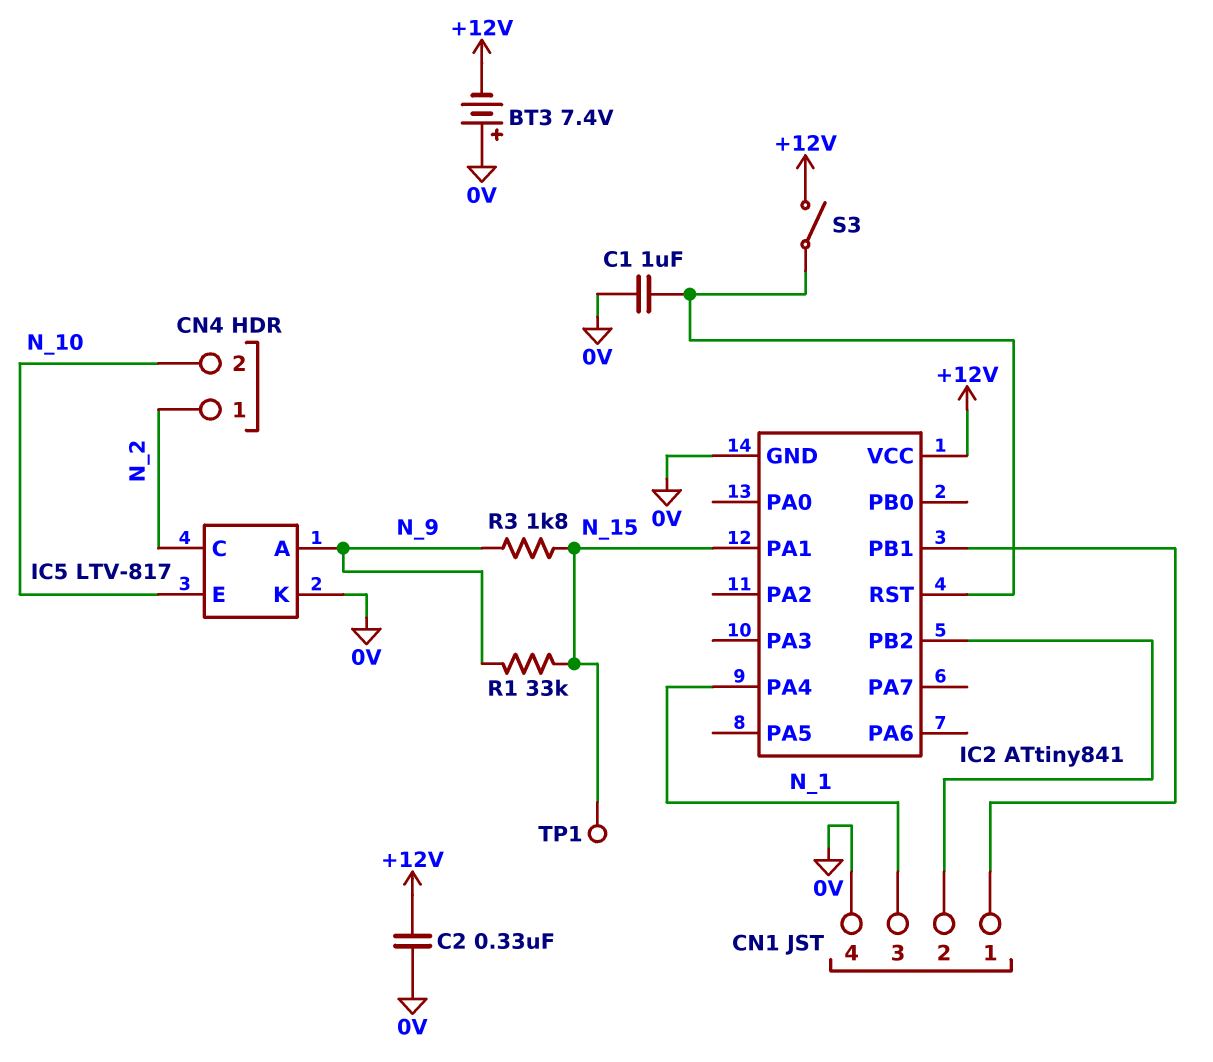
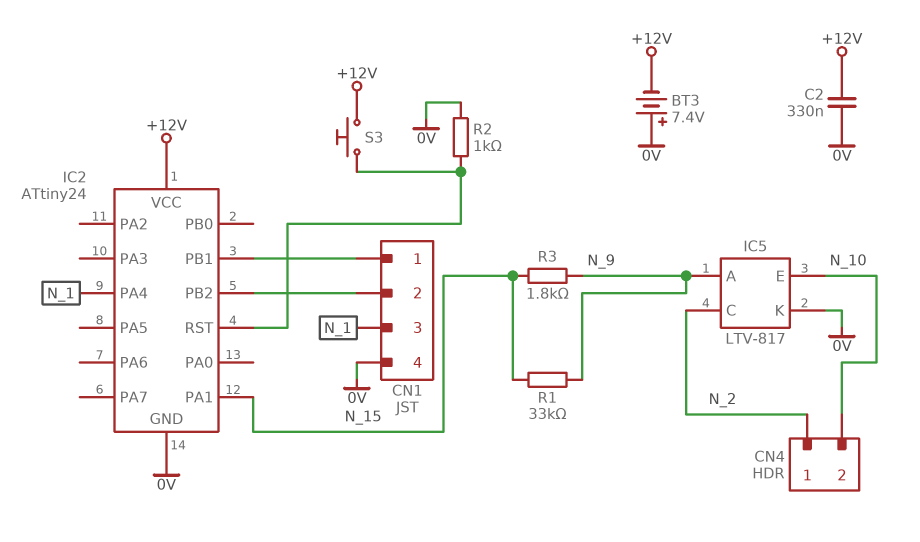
C1: 1uF (0V, IC2/RST) -> none
IC2: ATtiny841 -> ATtiny24
R2: none -> 1k (0V, IC2/RST)
S3: switch (+12V, IC2/RST) -> button (+12V, IC2/RST)
TP1: test point (N_15) -> none

